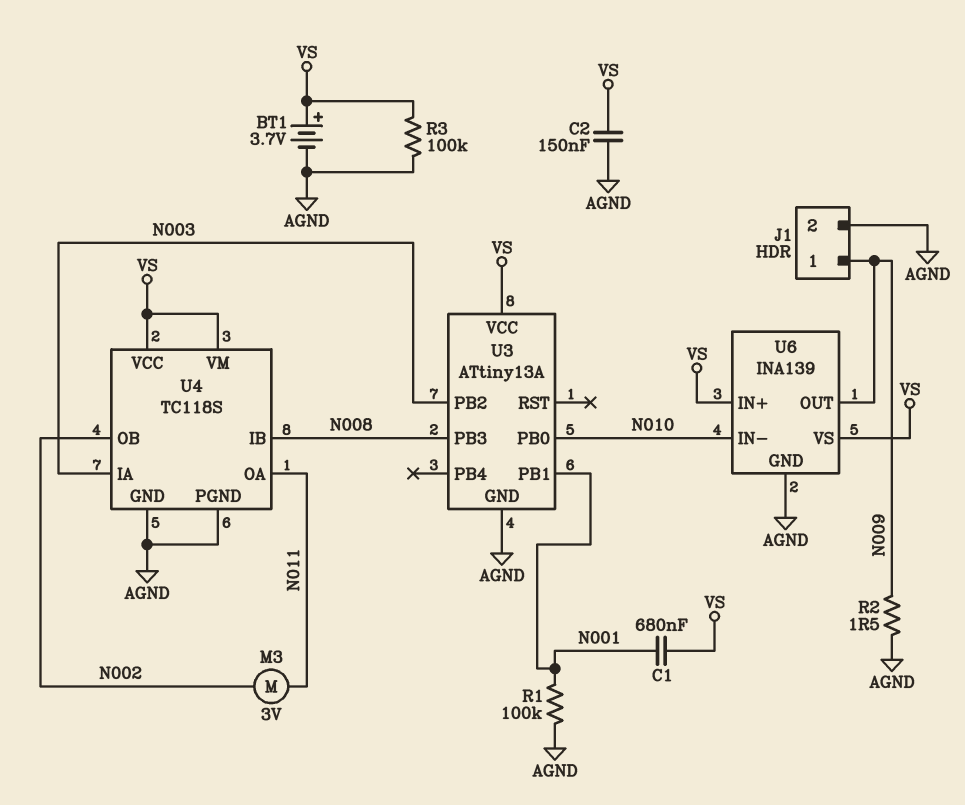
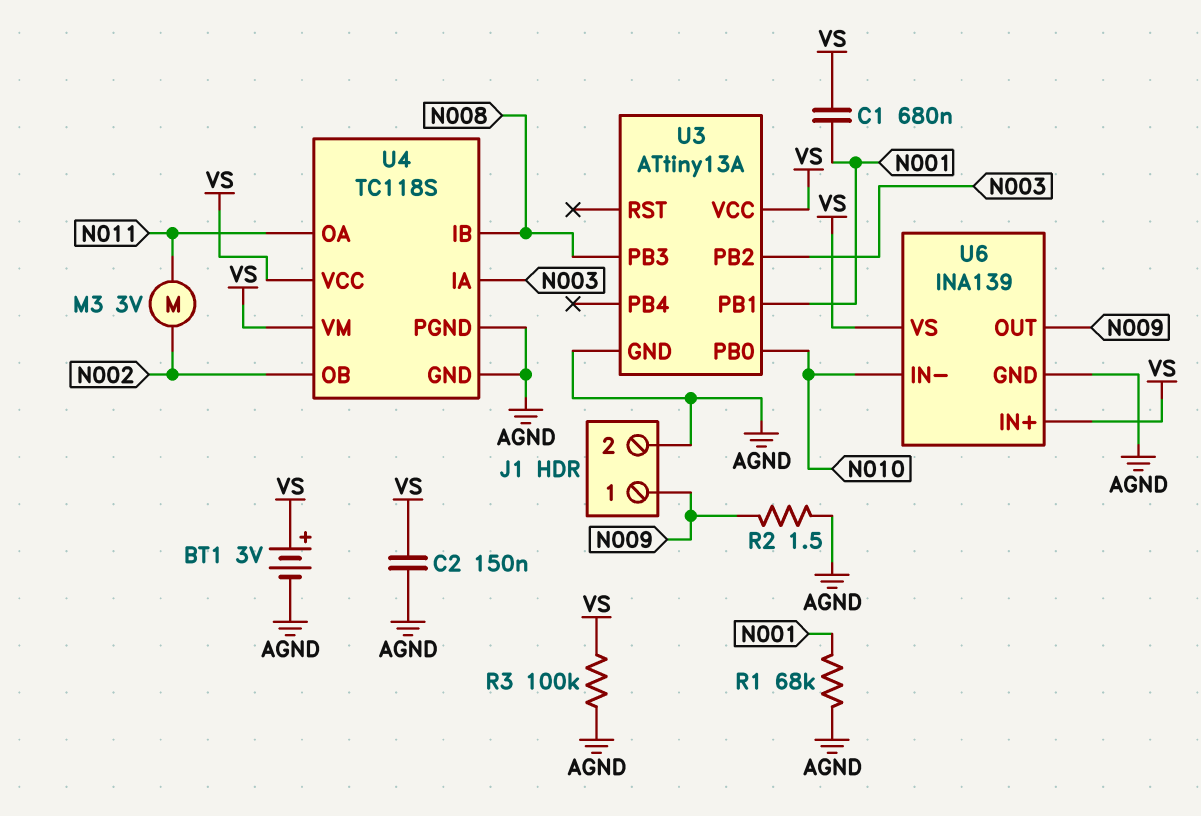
BT1: 3.7V (plus VS, minus AGND) -> 3V (plus VS, minus AGND)
R1: 100k (AGND, N001) -> 68k (AGND, N001)

